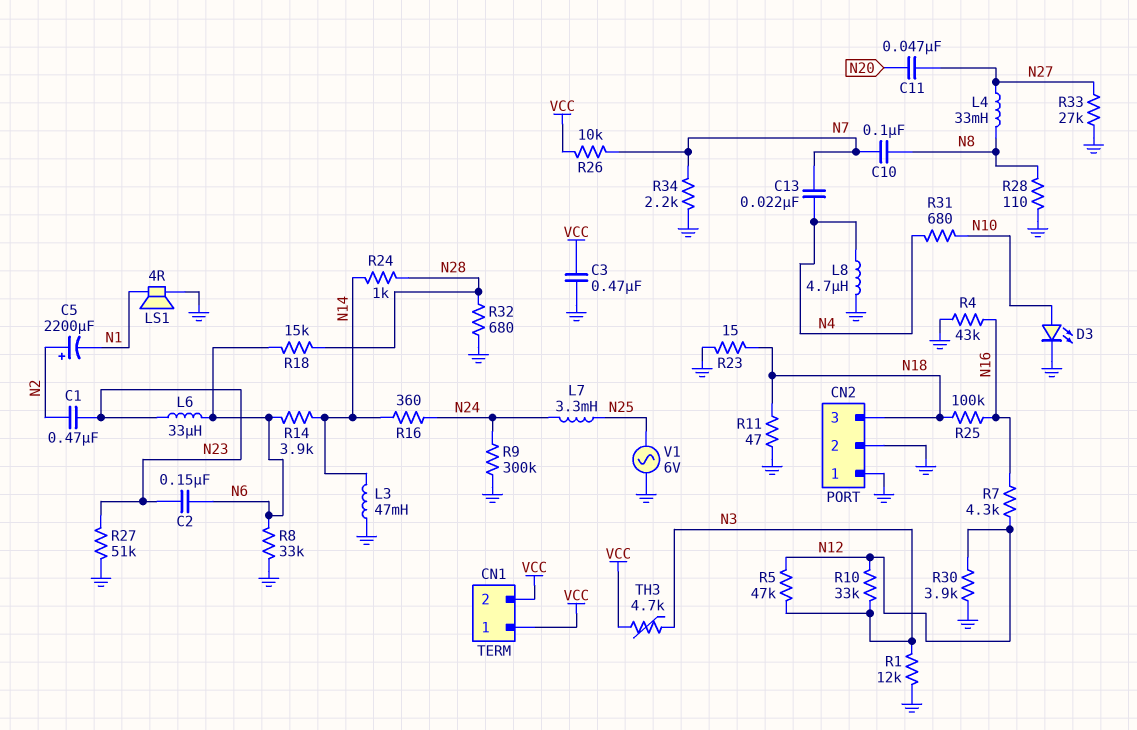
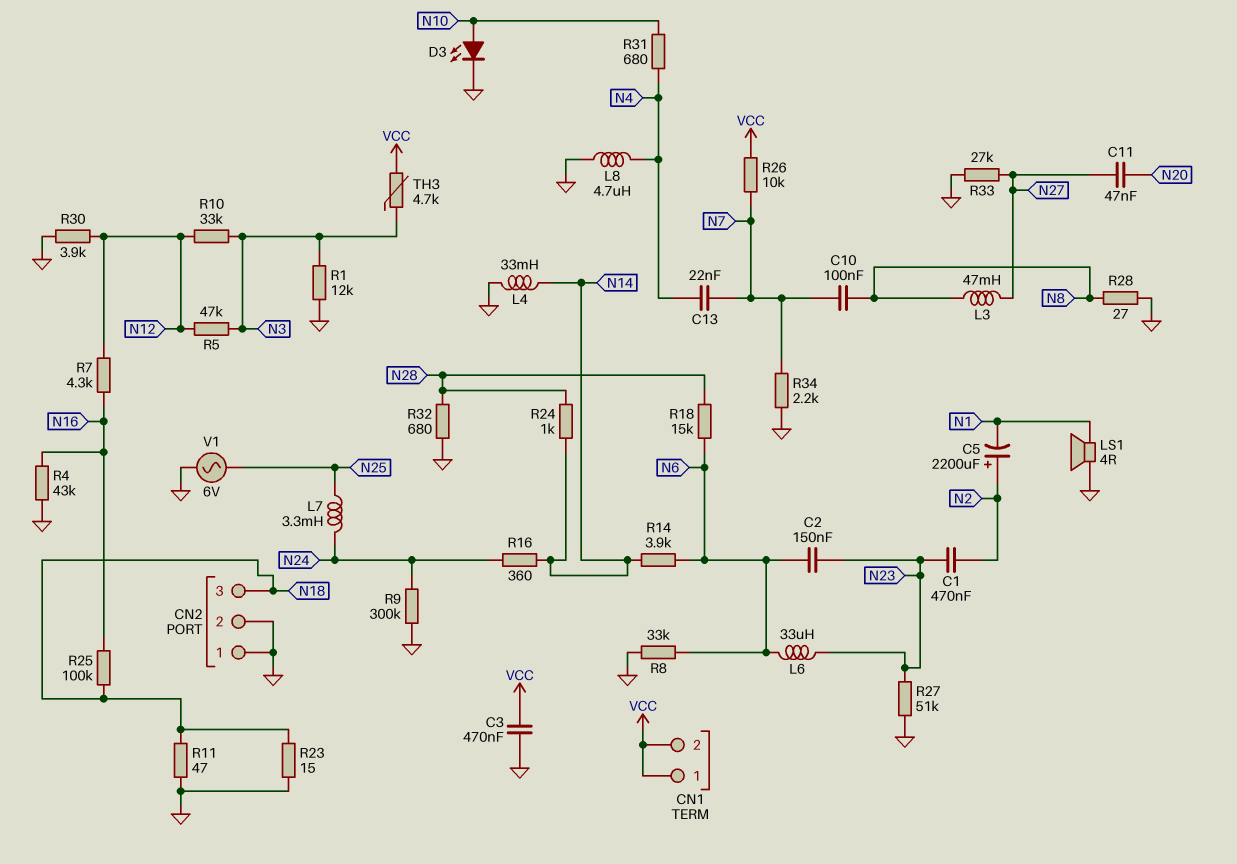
L3: 47mH (GND, N14) -> 47mH (N8, N27)
L4: 33mH (N8, N27) -> 33mH (GND, N14)
R28: 110 (GND, N8) -> 27 (GND, N8)

